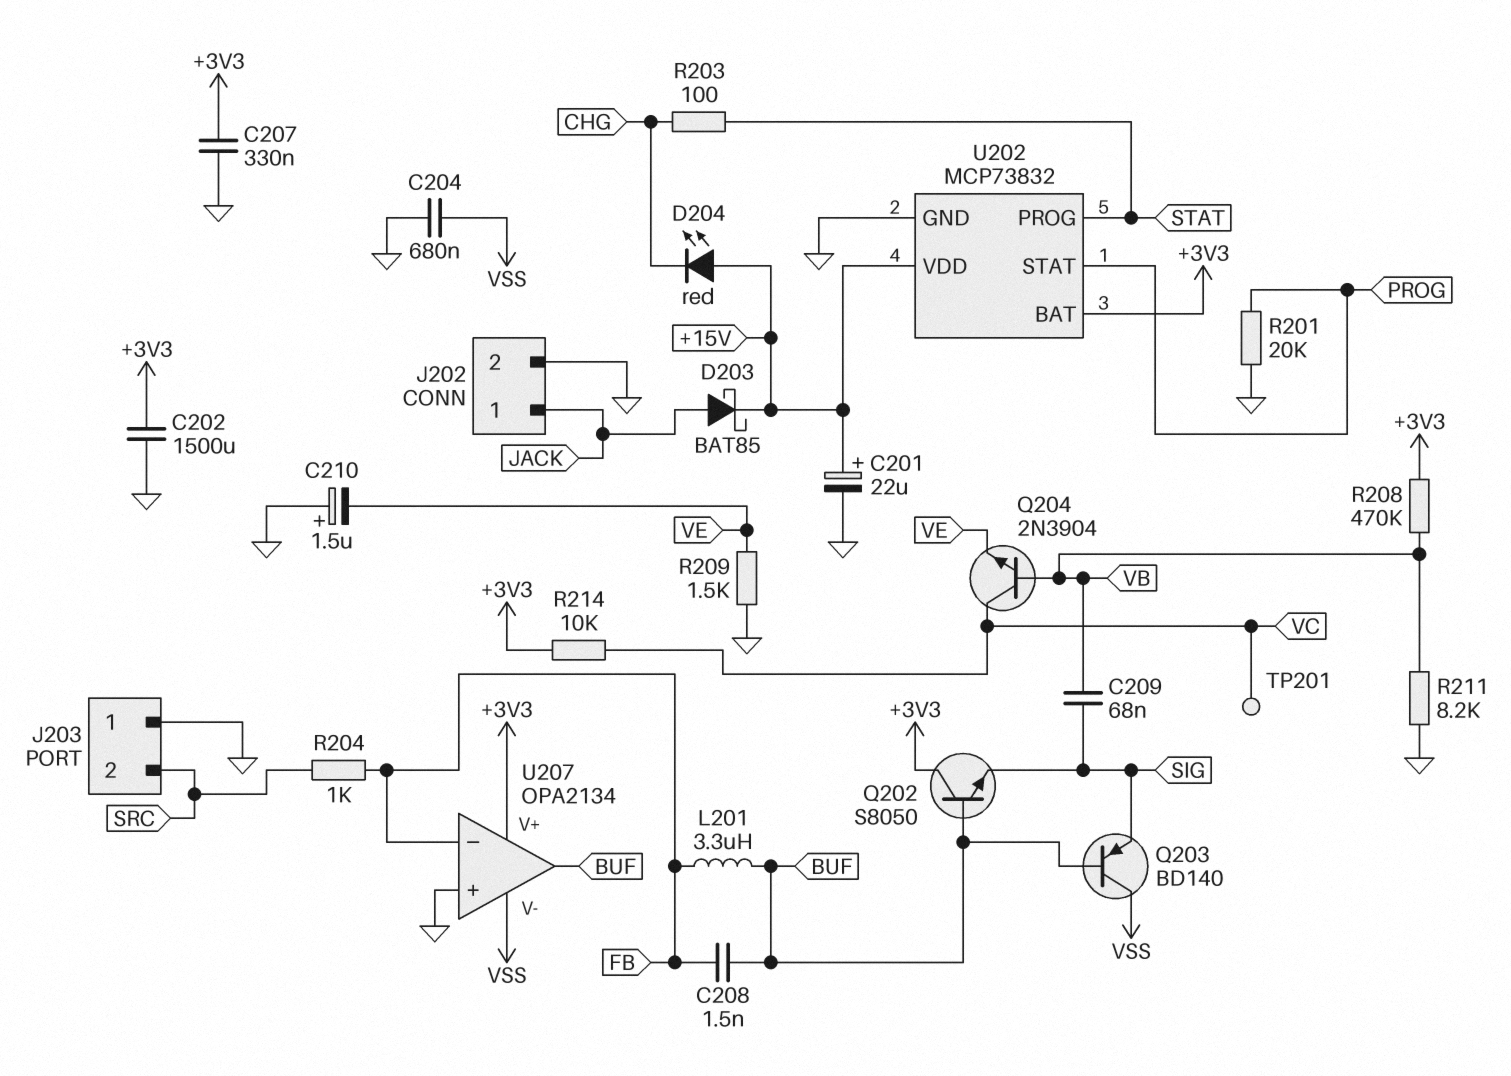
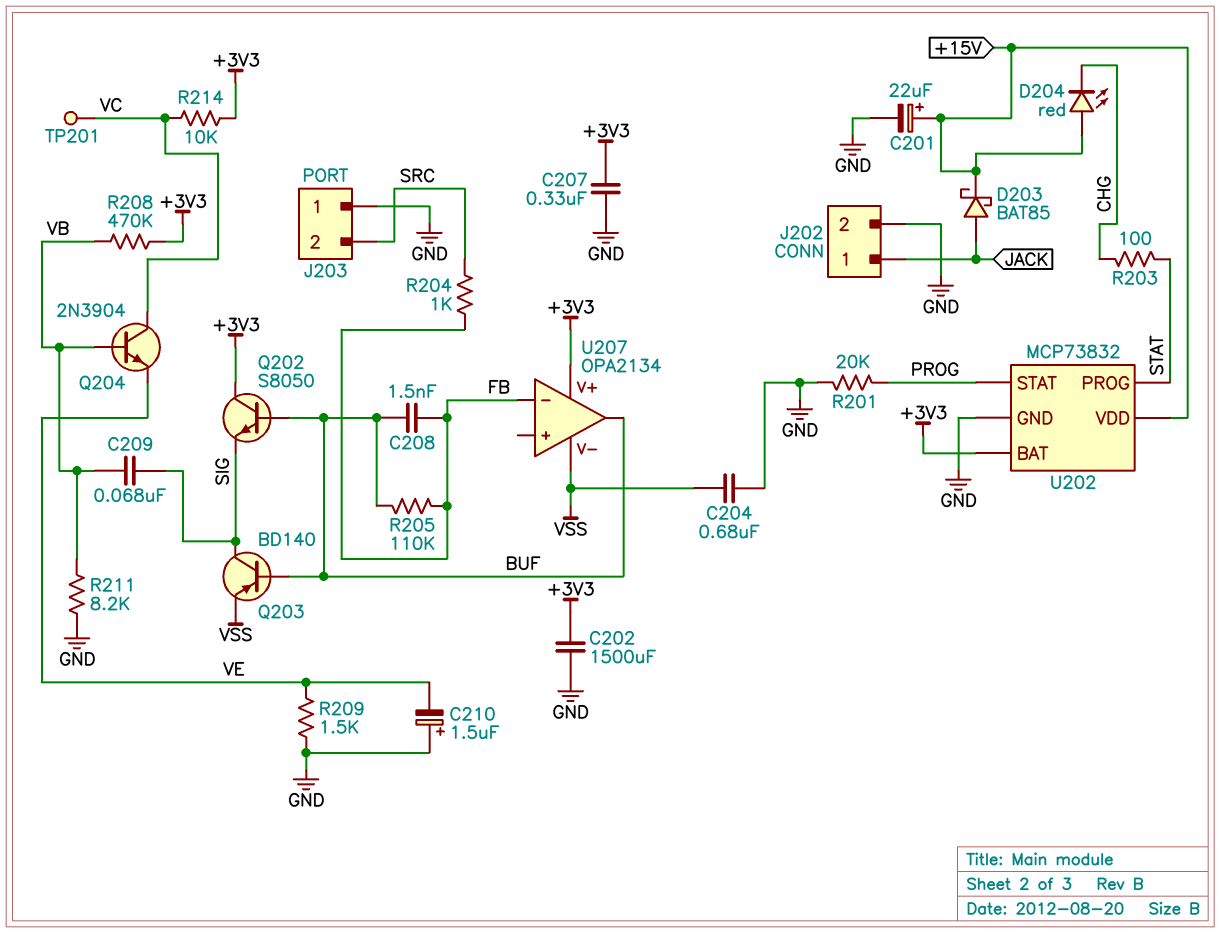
L201: 3.3uH (BUF, FB) -> none
Q203: PNP BD140 (B BUF, C VSS, E SIG) -> PNP BD140 (B BUF, C SIG, E VSS)
R205: none -> 110k (BUF, FB)
U207 pin in+: GND -> none

